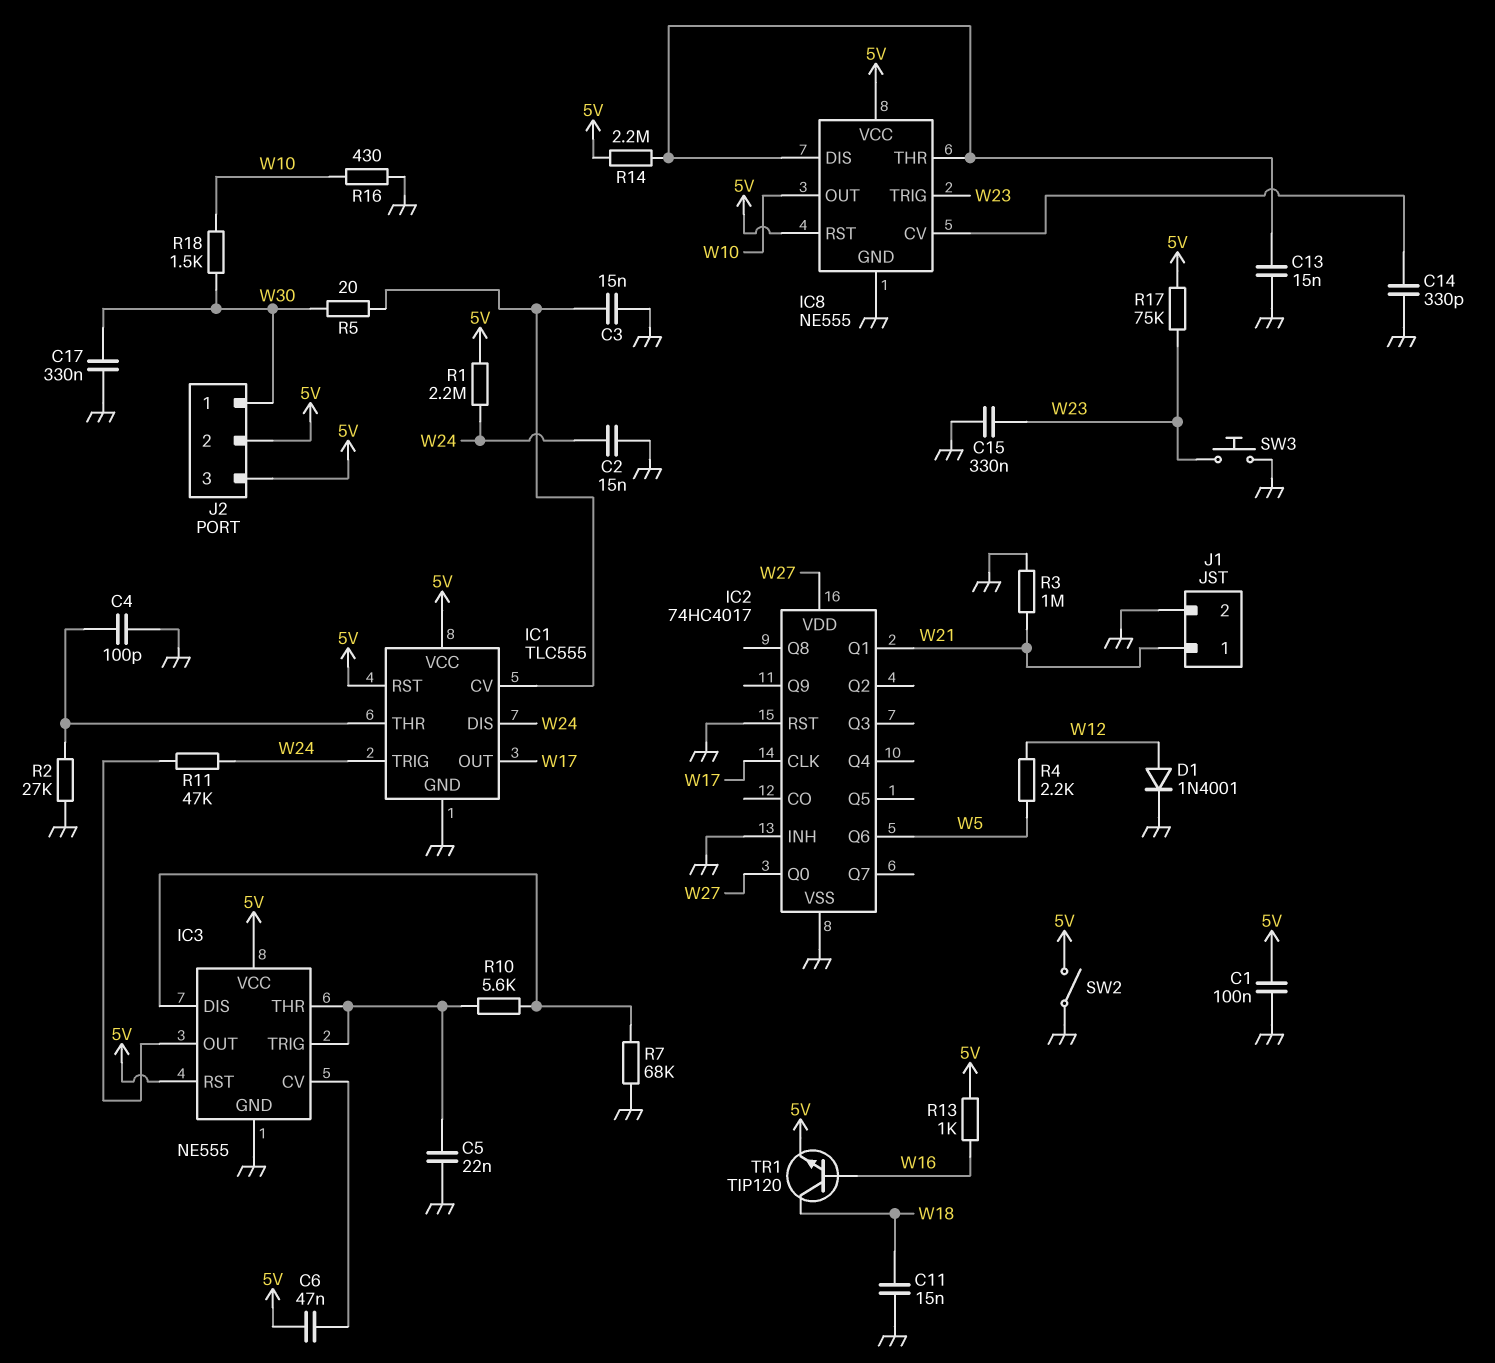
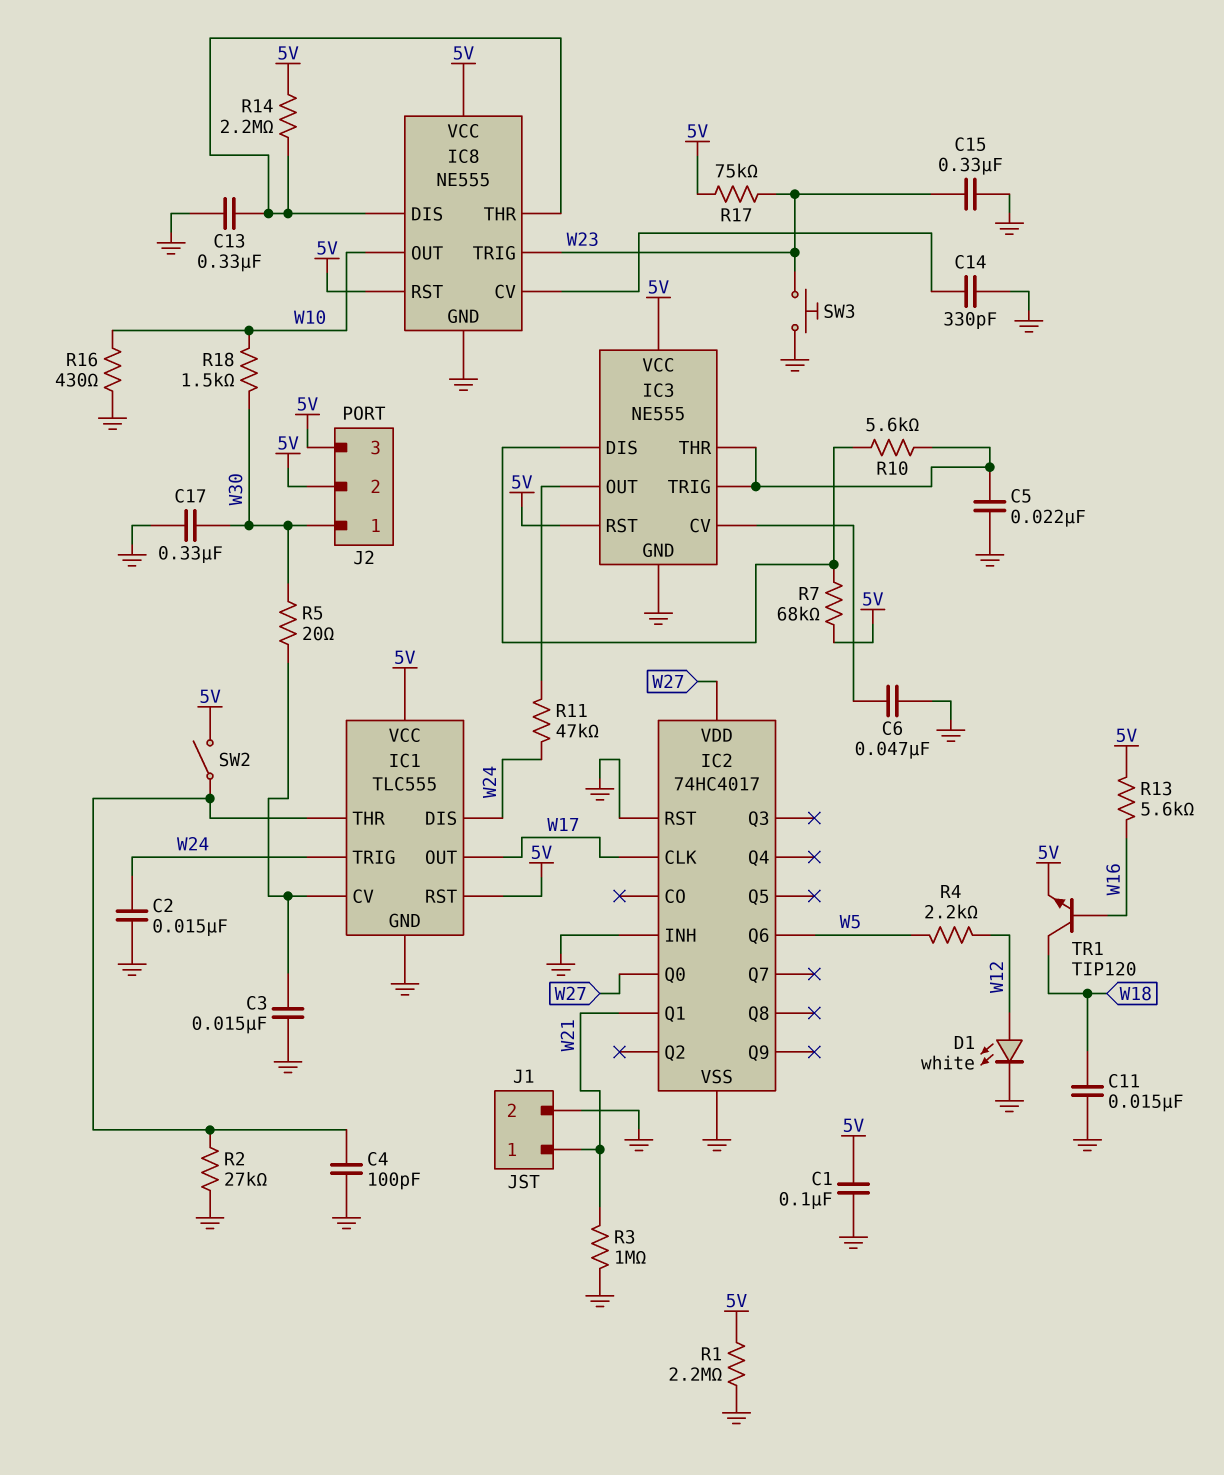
C6: 47nF (5V, IC3/CV) -> 47nF (GND, IC3/CV)
C13: 15nF (GND, IC8/DIS) -> 330nF (GND, IC8/DIS)
D1: diode 1N4001 (A W12, K GND) -> LED white (A W12, K GND)
R1: 2.2M (5V, W24) -> 2.2M (5V, GND)
R7: 68k (GND, IC3/DIS) -> 68k (5V, IC3/DIS)
R13: 1k (5V, W16) -> 5.6k (5V, W16)
SW2: switch (5V, GND) -> switch (5V, IC1/THR)

